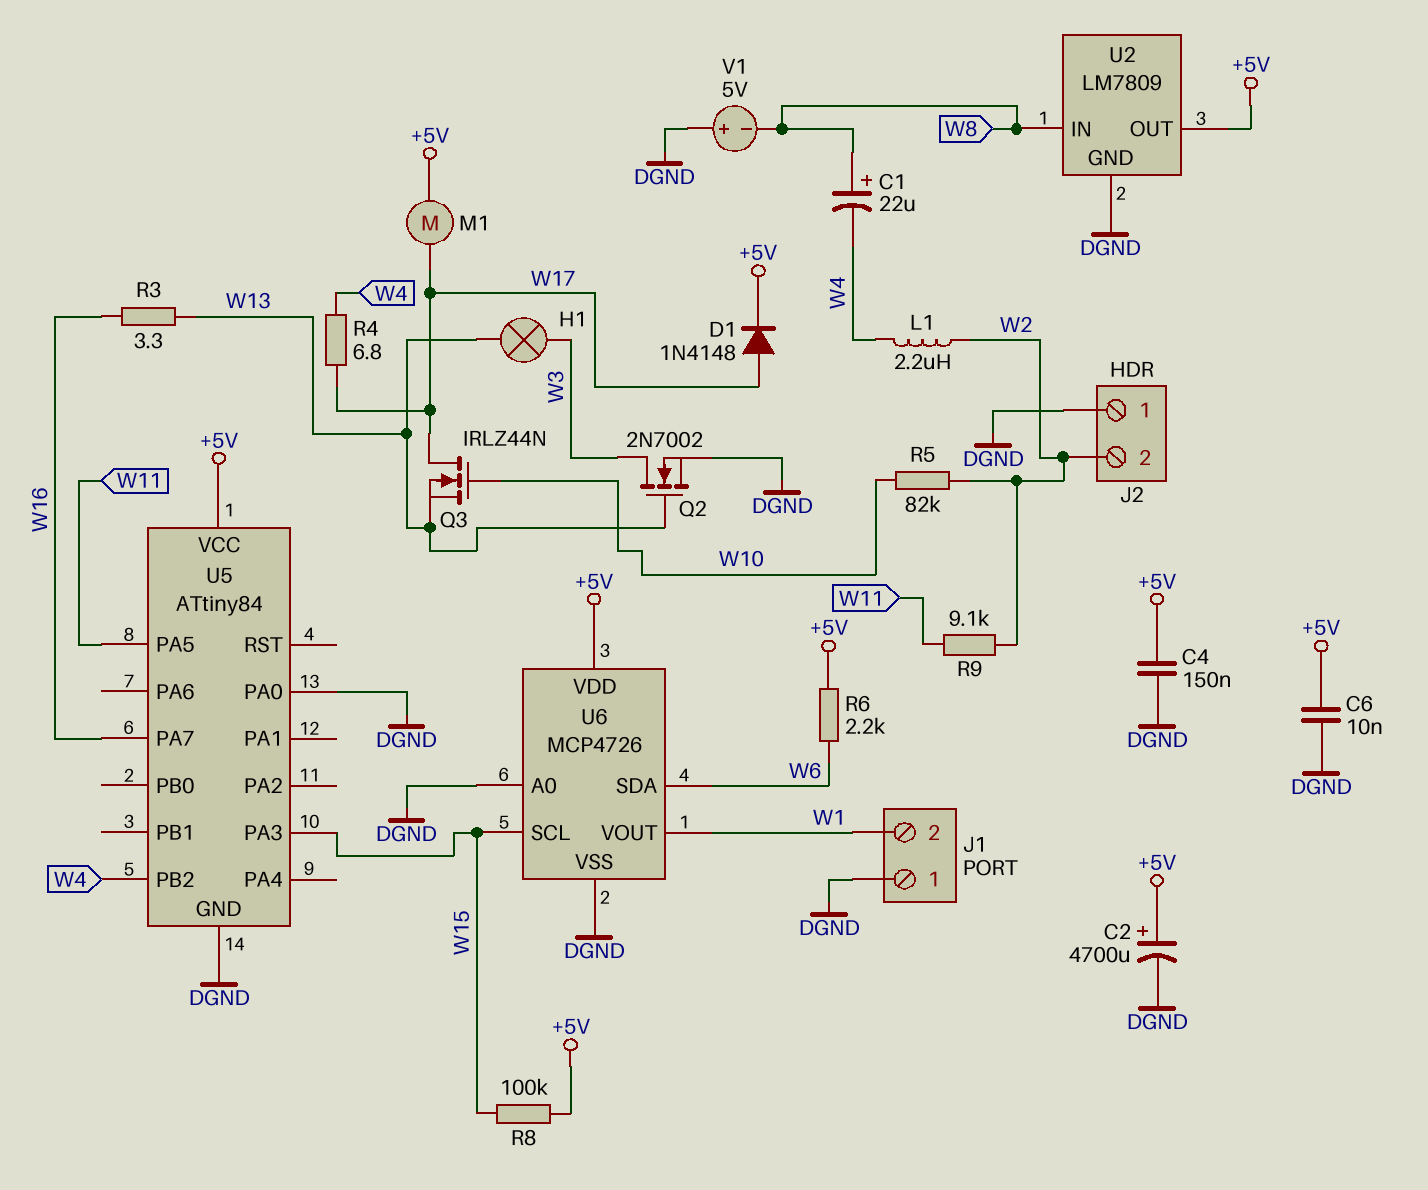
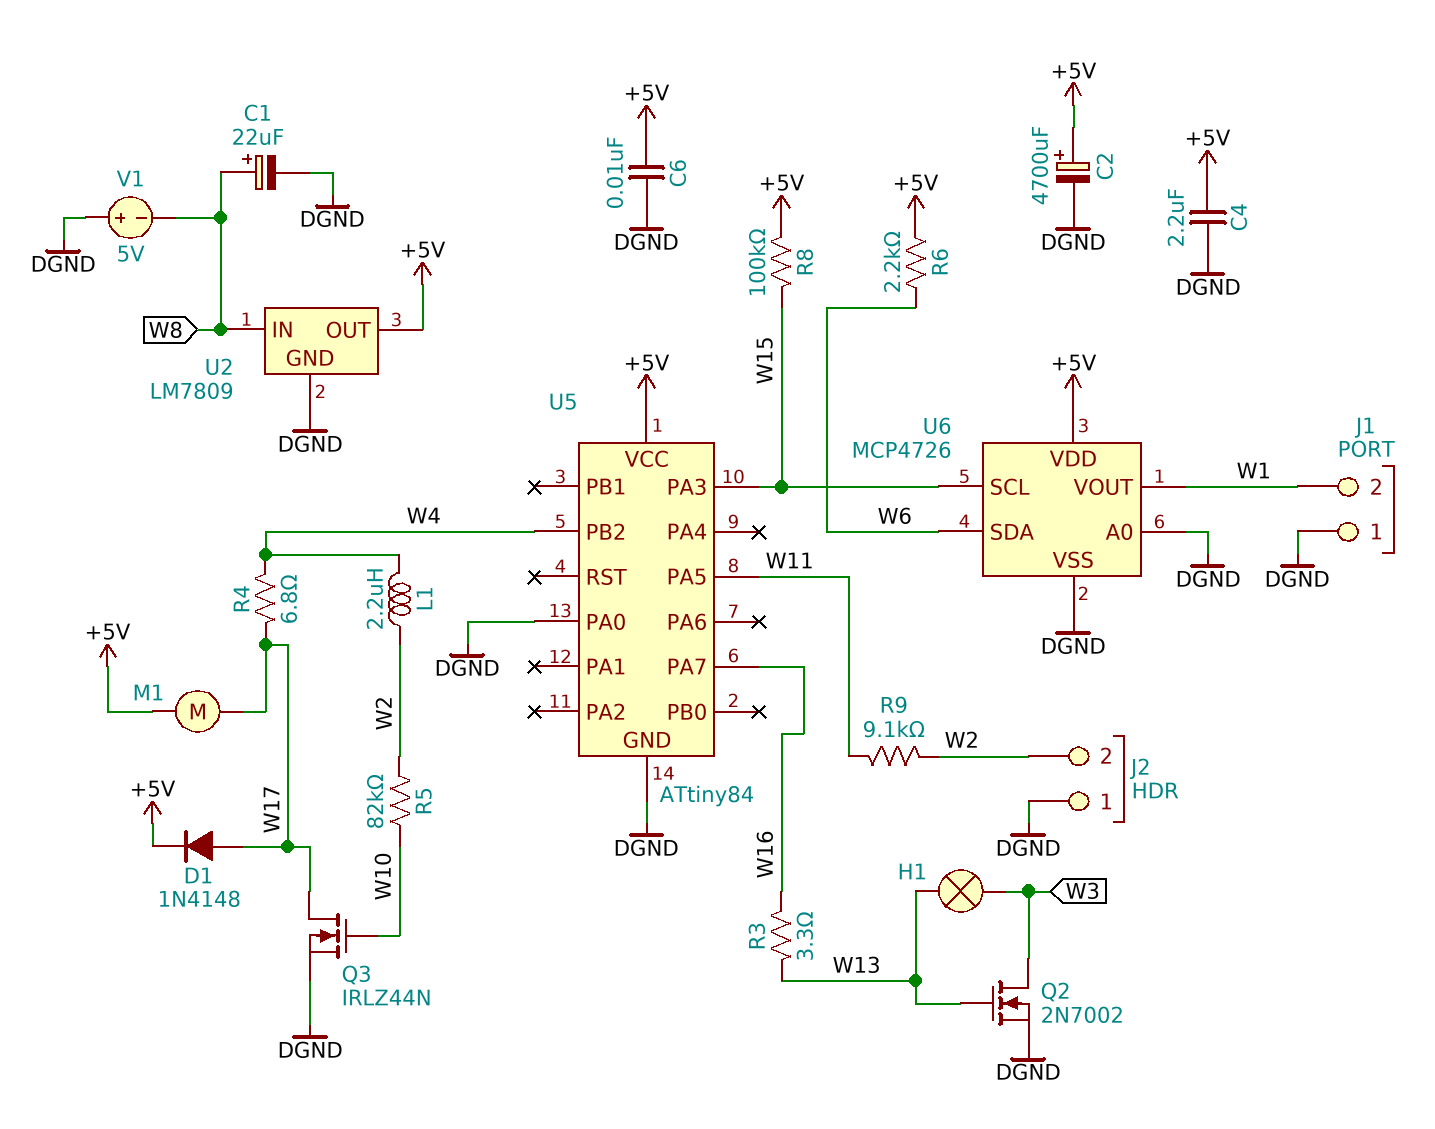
C1: 22uF (plus W8, minus W4) -> 22uF (plus W8, minus DGND)
C4: 150nF (+5V, DGND) -> 2.2uF (+5V, DGND)
Q3: NMOS IRLZ44N (G W10, D W17, S W13) -> NMOS IRLZ44N (G W10, D W17, S DGND)

